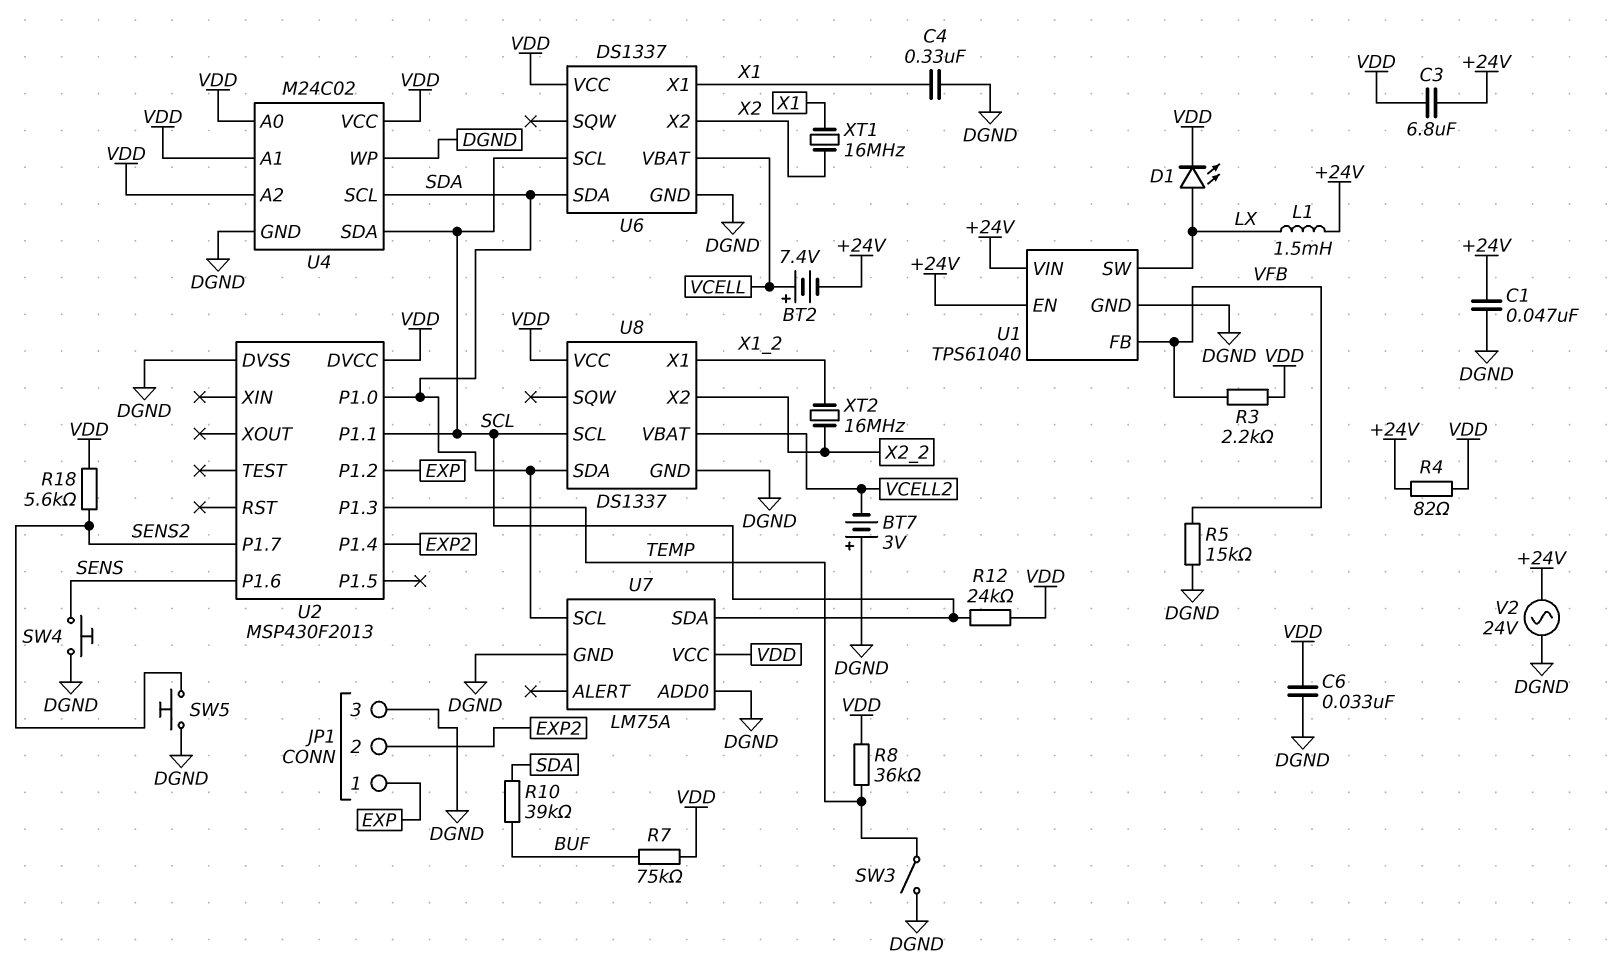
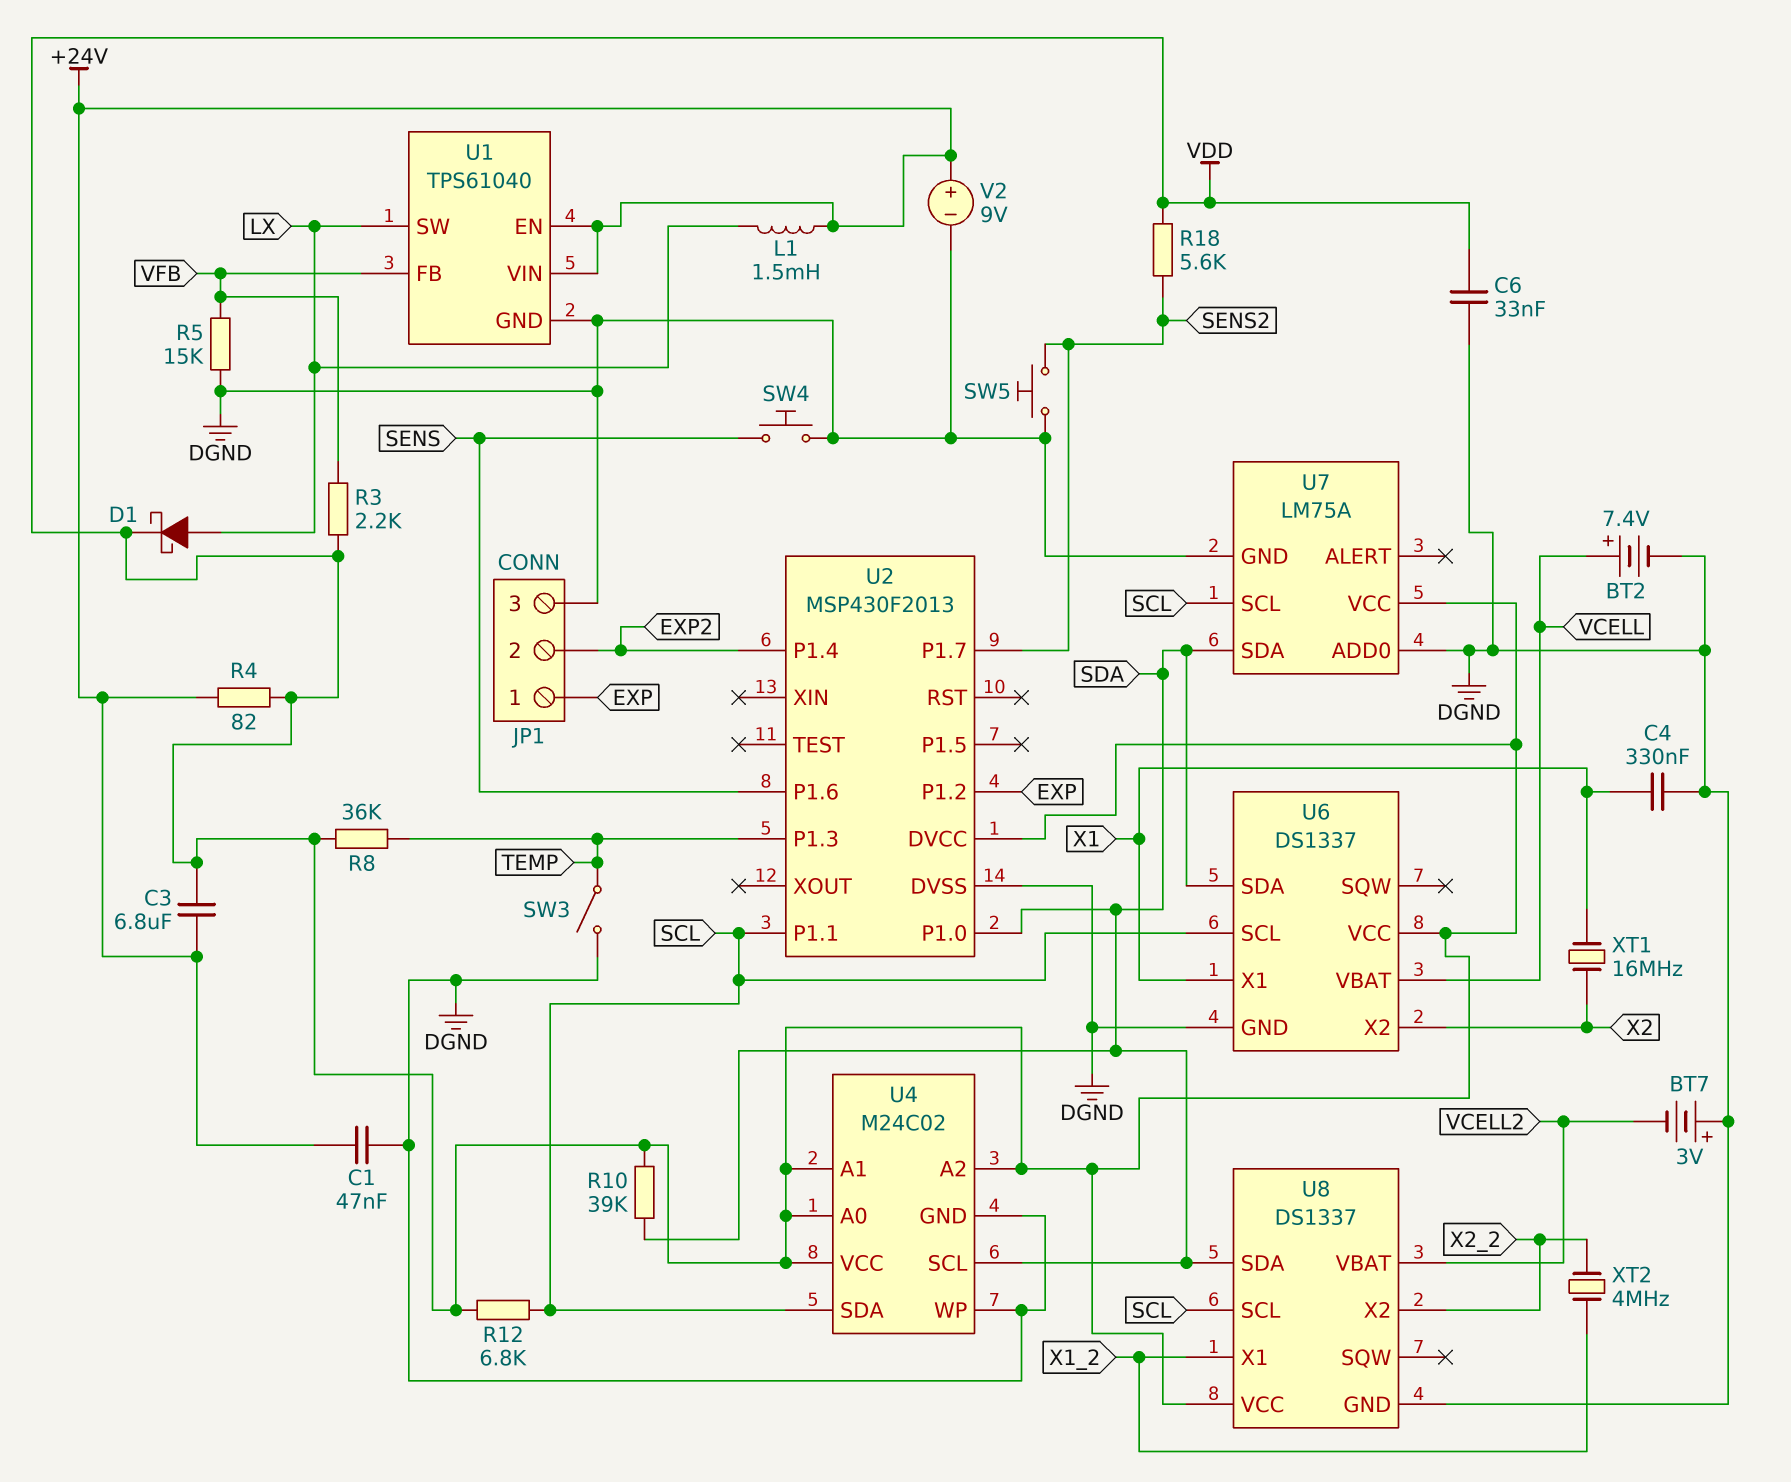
BT2: 7.4V (plus VCELL, minus +24V) -> 7.4V (plus VCELL, minus DGND)
D1: LED (A LX, K VDD) -> schottky (A LX, K VDD)
R7: 75k (BUF, VDD) -> none
R10: 39k (BUF, SDA) -> 39k (SDA, VDD)
R12: 24k (SCL, VDD) -> 6.8k (SCL, VDD)
U7 pin SCL: SDA -> SCL
U7 pin SDA: SCL -> SDA
V2: AC 24V (+24V, DGND) -> 9V (plus +24V, minus DGND)
XT2: 16MHz (X1_2, X2_2) -> 4MHz (X1_2, X2_2)

